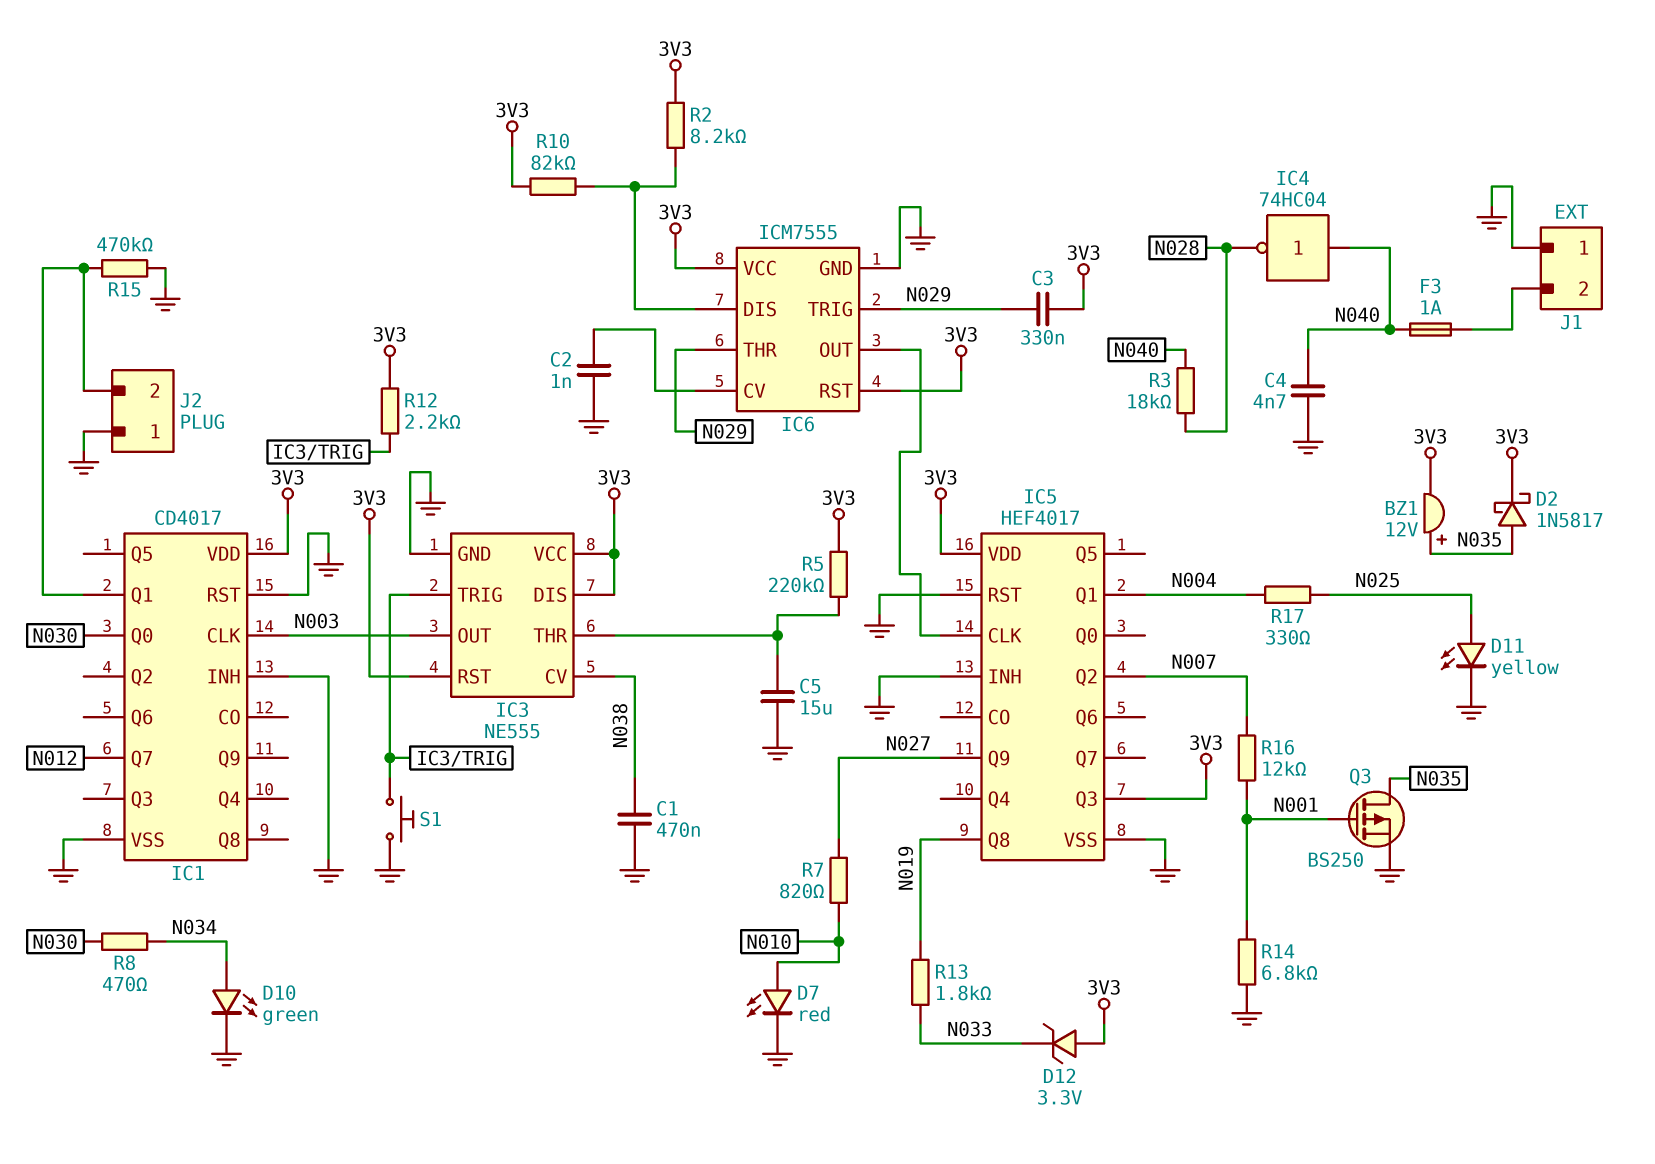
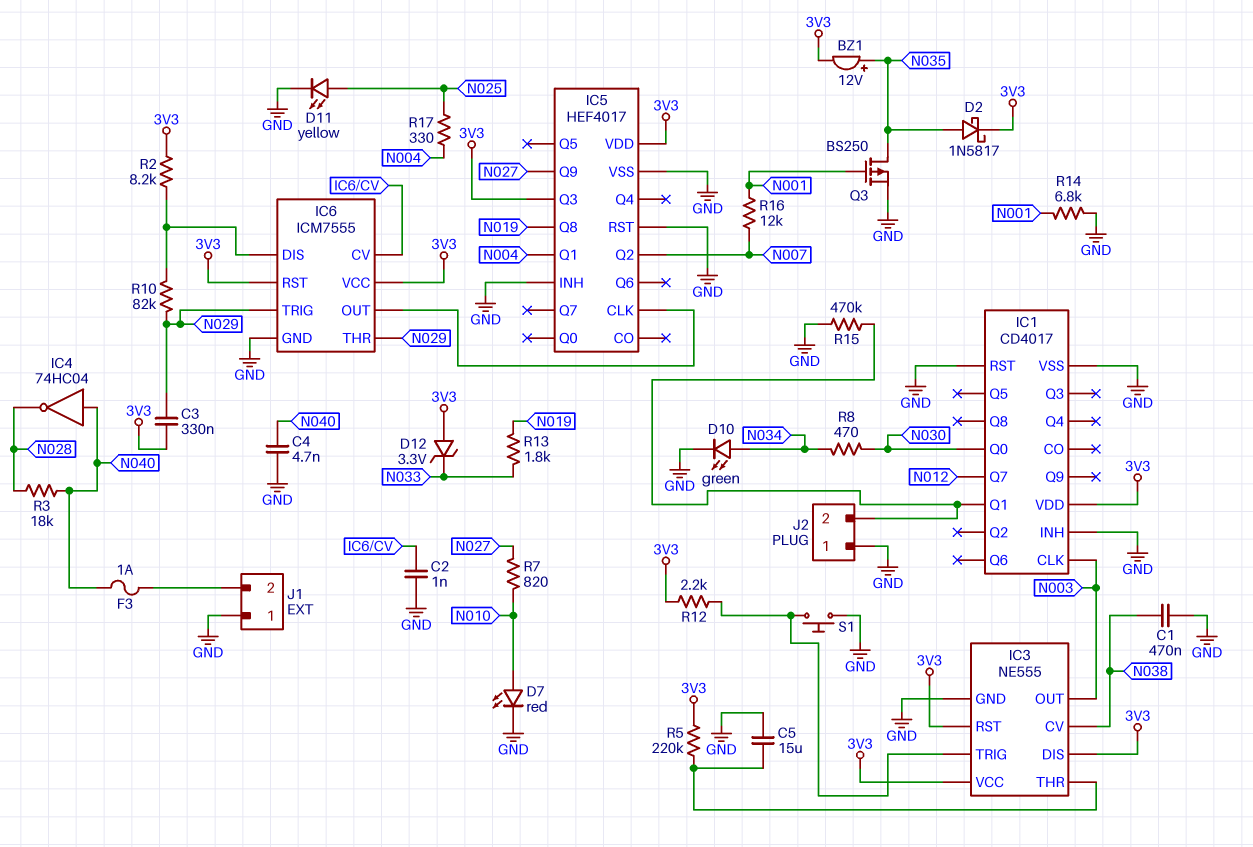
R10: 82k (3V3, IC6/DIS) -> 82k (IC6/DIS, N029)

